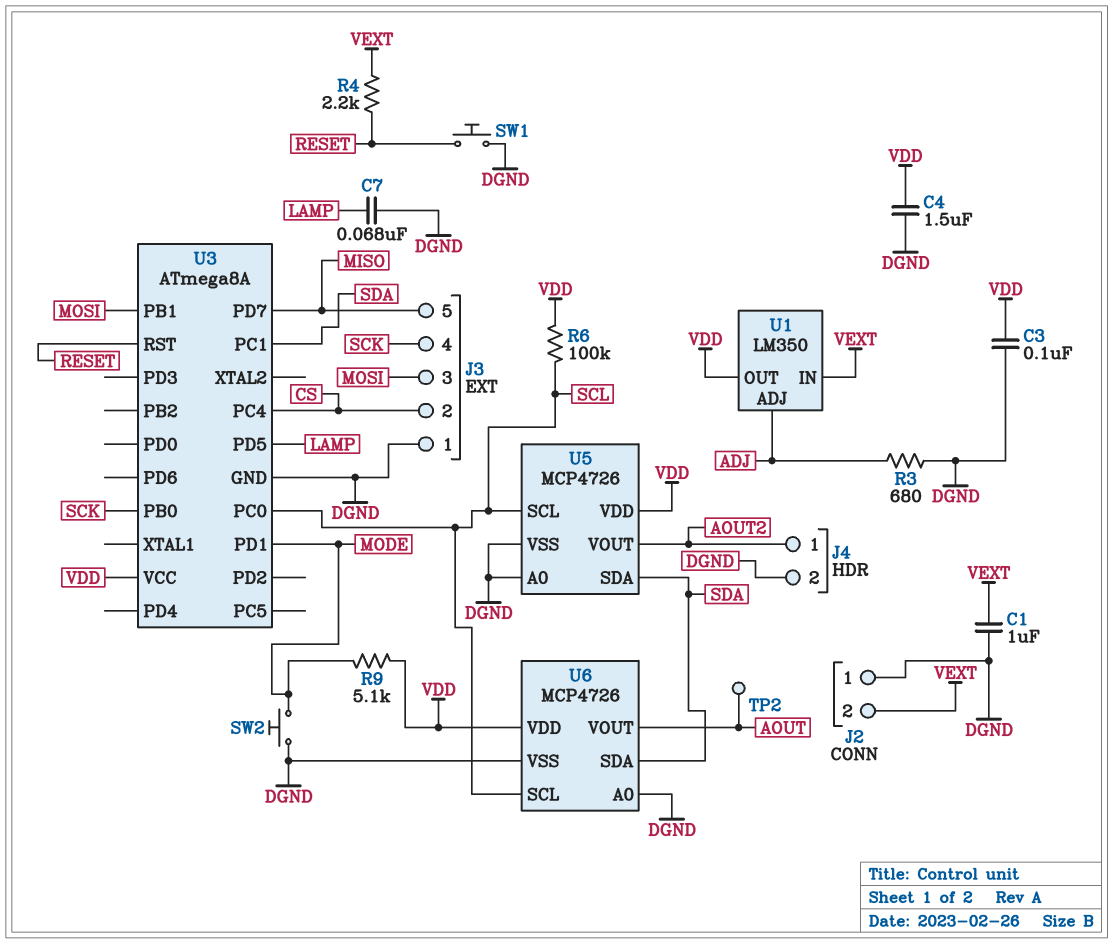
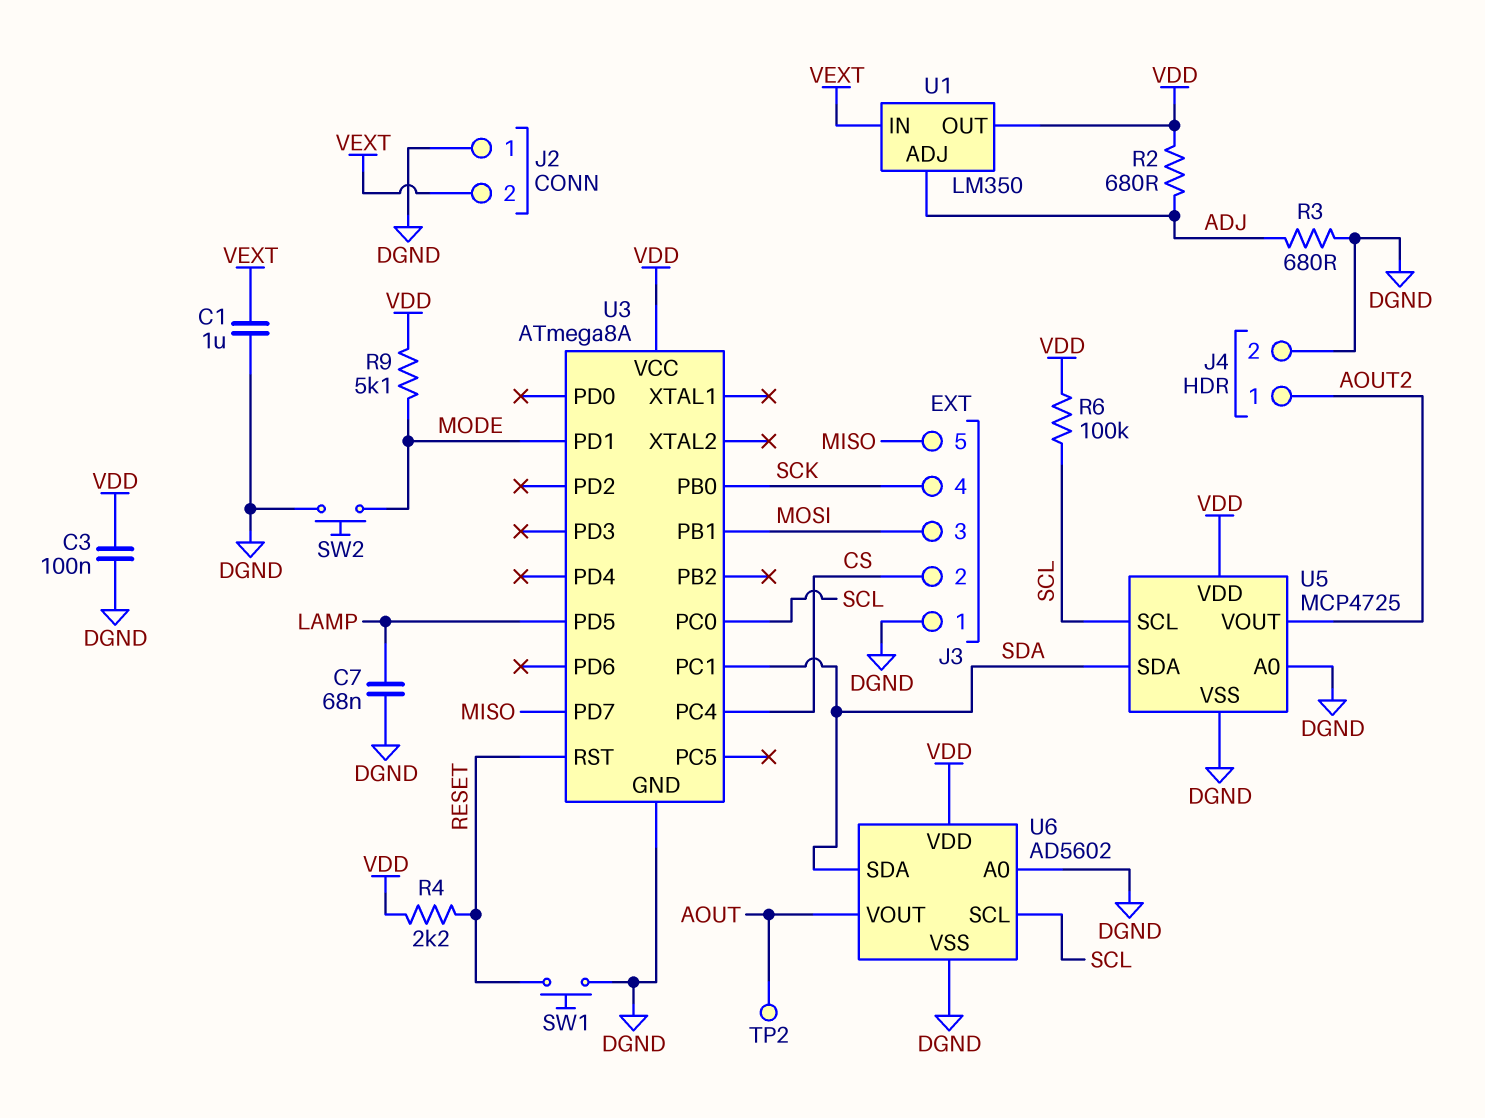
C4: 1.5uF (DGND, VDD) -> none
R2: none -> 680 (ADJ, VDD)
R4: 2.2k (RESET, VEXT) -> 2.2k (RESET, VDD)
U5: MCP4726 -> MCP4725
U6: MCP4726 -> AD5602

